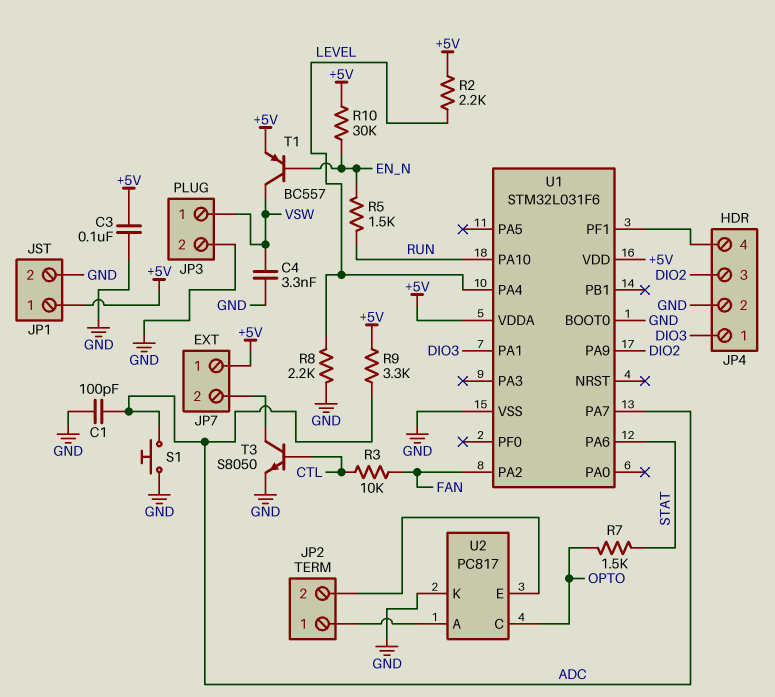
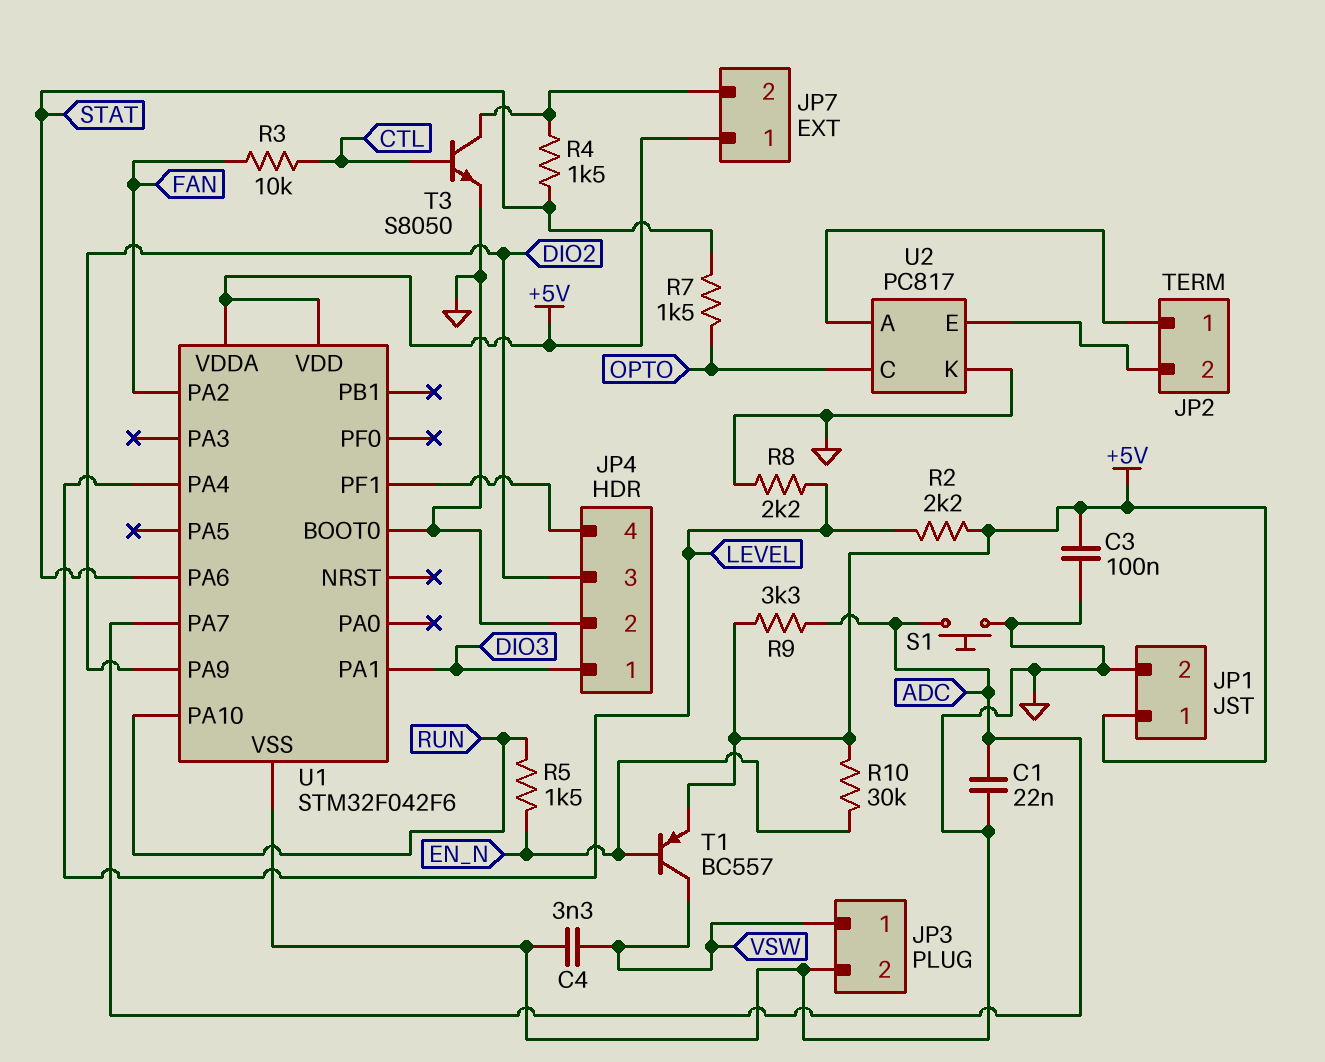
C1: 100pF (ADC, GND) -> 22nF (ADC, GND)
R4: none -> 1.5k (JP7/2, STAT)
U1: STM32L031F6 -> STM32F042F6

